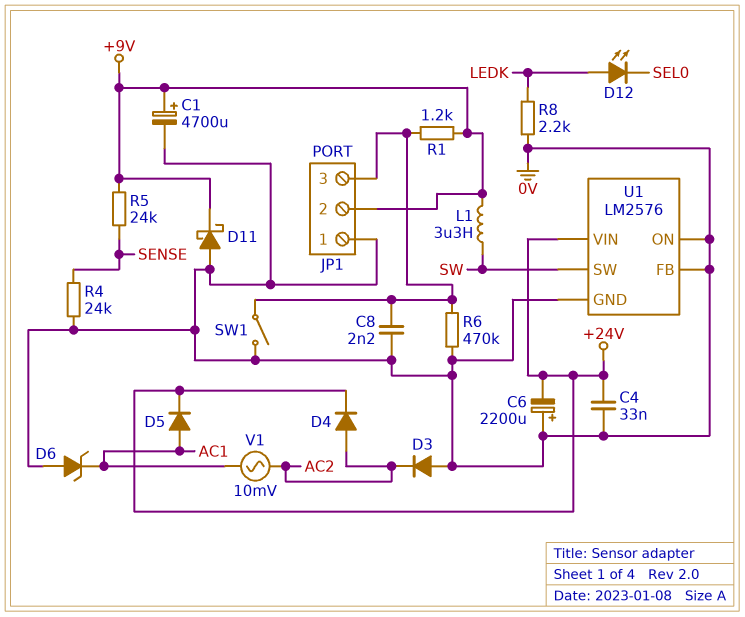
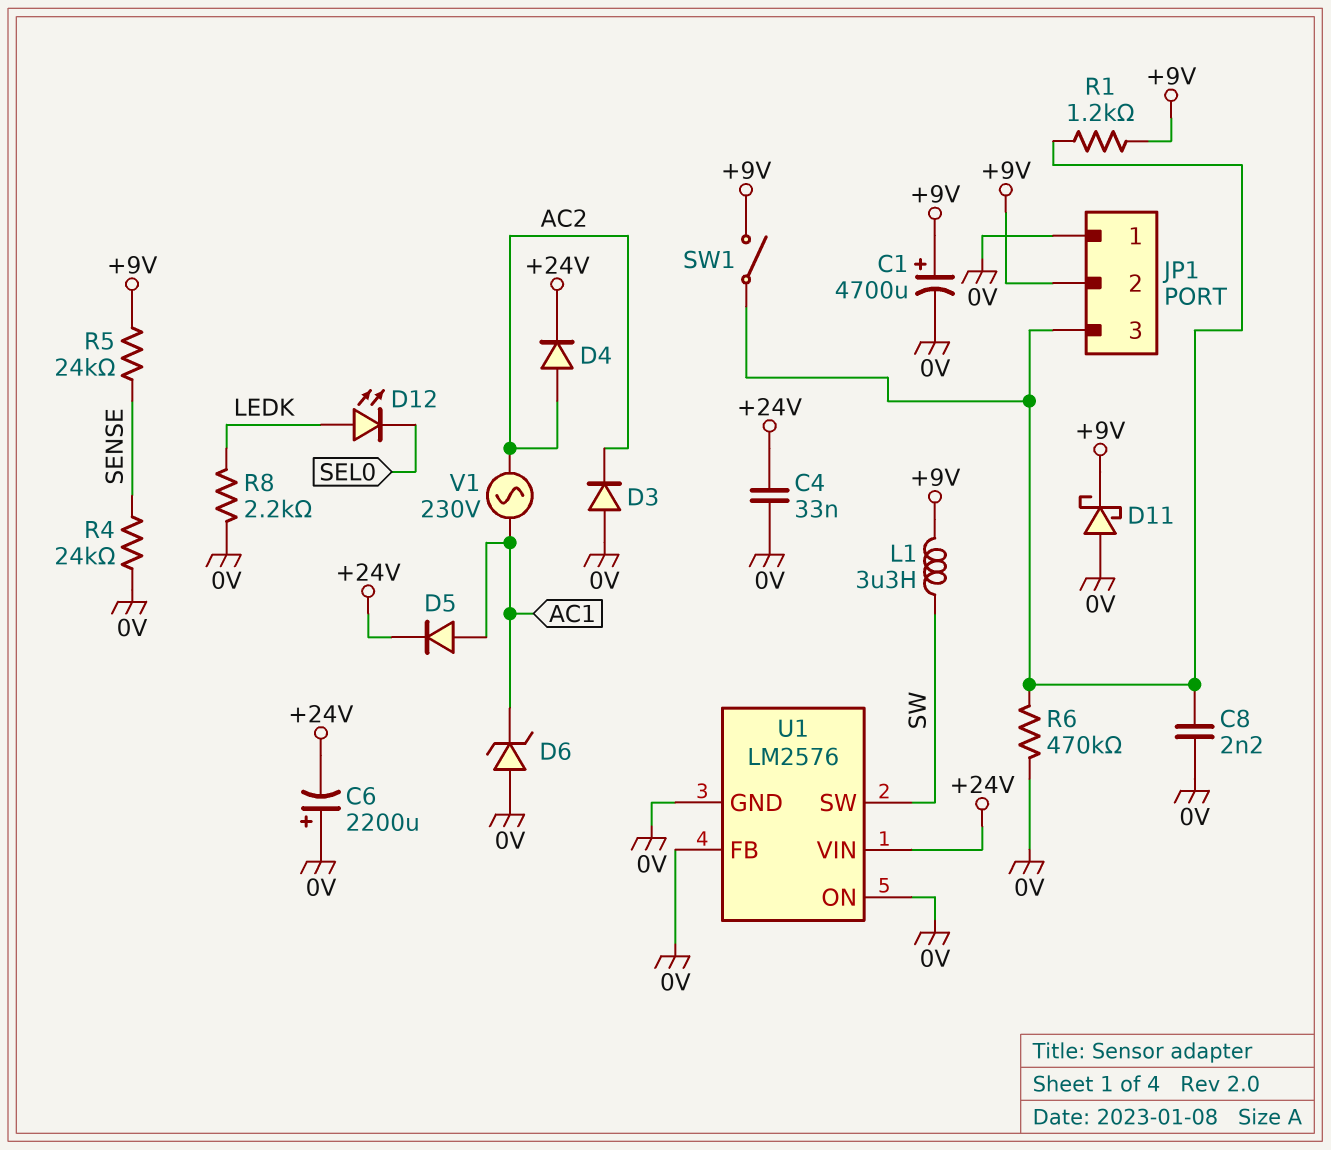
SW1: switch (0V, JP1/3) -> switch (+9V, JP1/3)
V1: AC 10mV (AC1, AC2) -> AC 230V (AC1, AC2)

